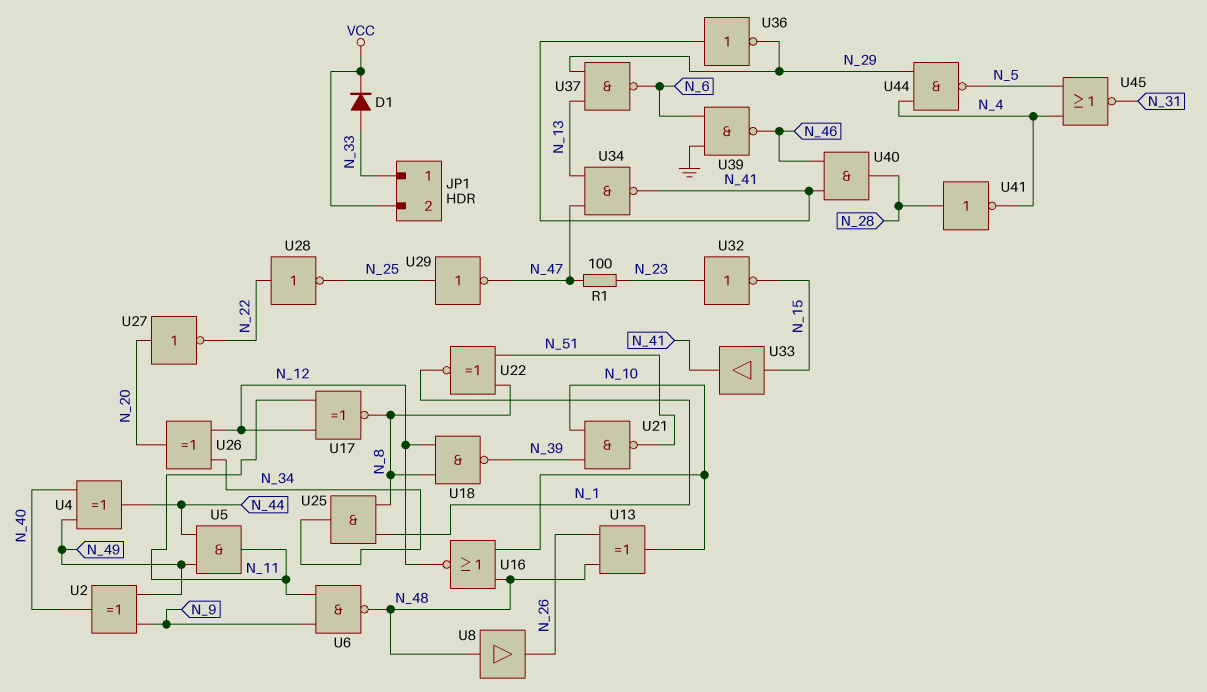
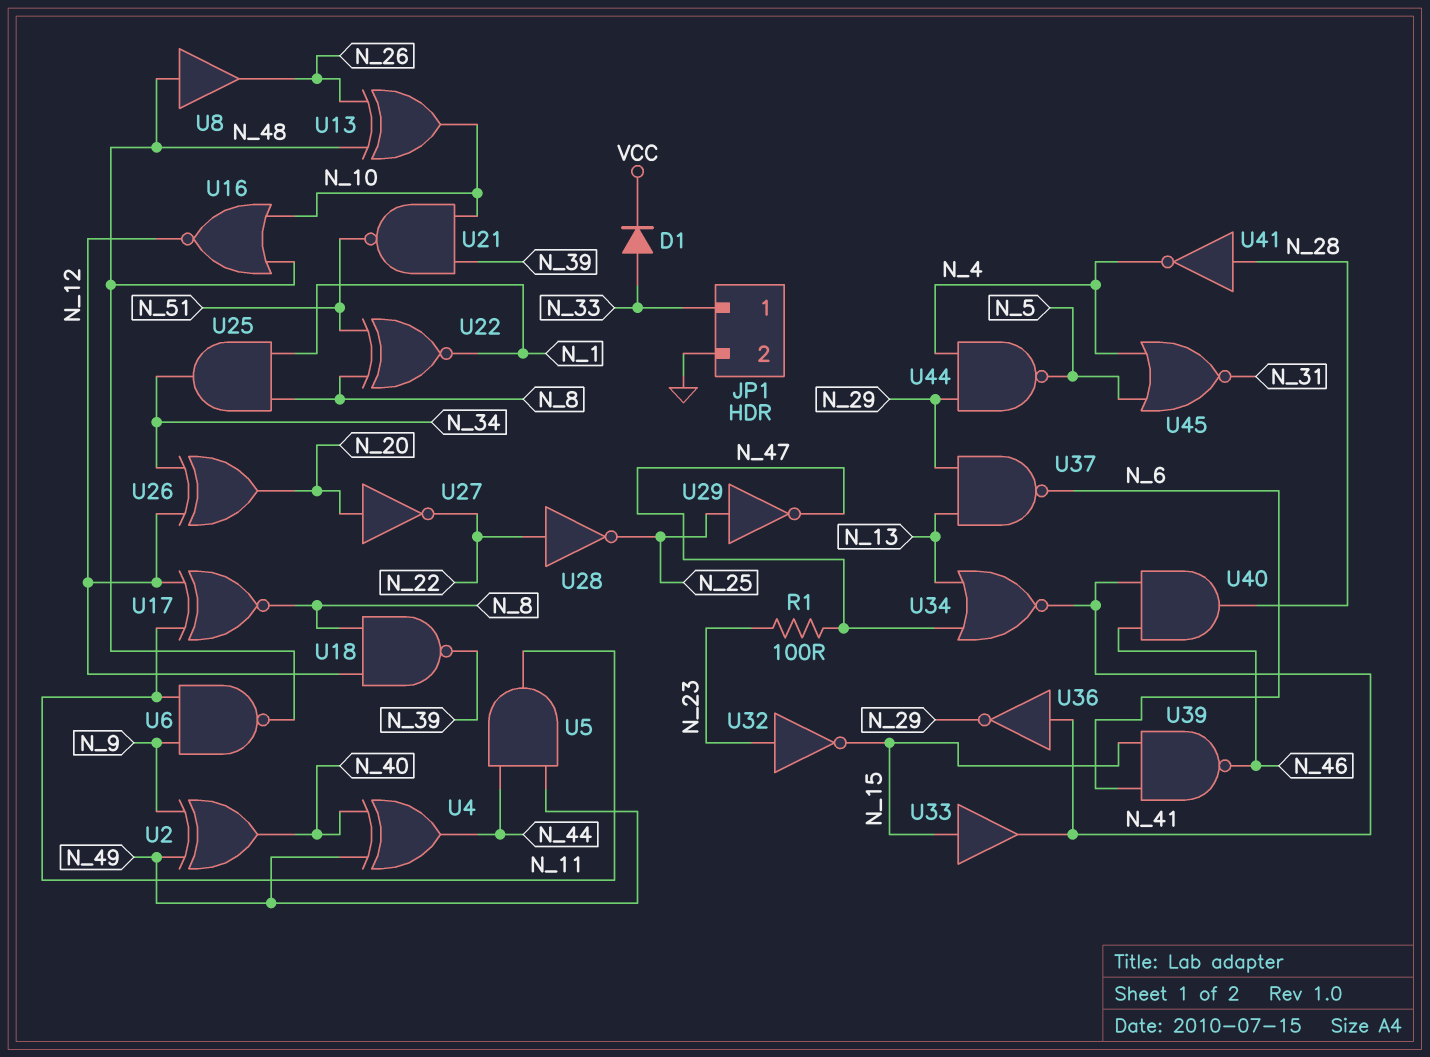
JP1 pin 2: VCC -> GND
U34: NAND (in N_13, in N_47, out N_41) -> NOR (in N_13, in N_47, out N_41)
U39: NAND (in GND, in N_6, out N_46) -> NAND (in N_6, in N_15, out N_46)

